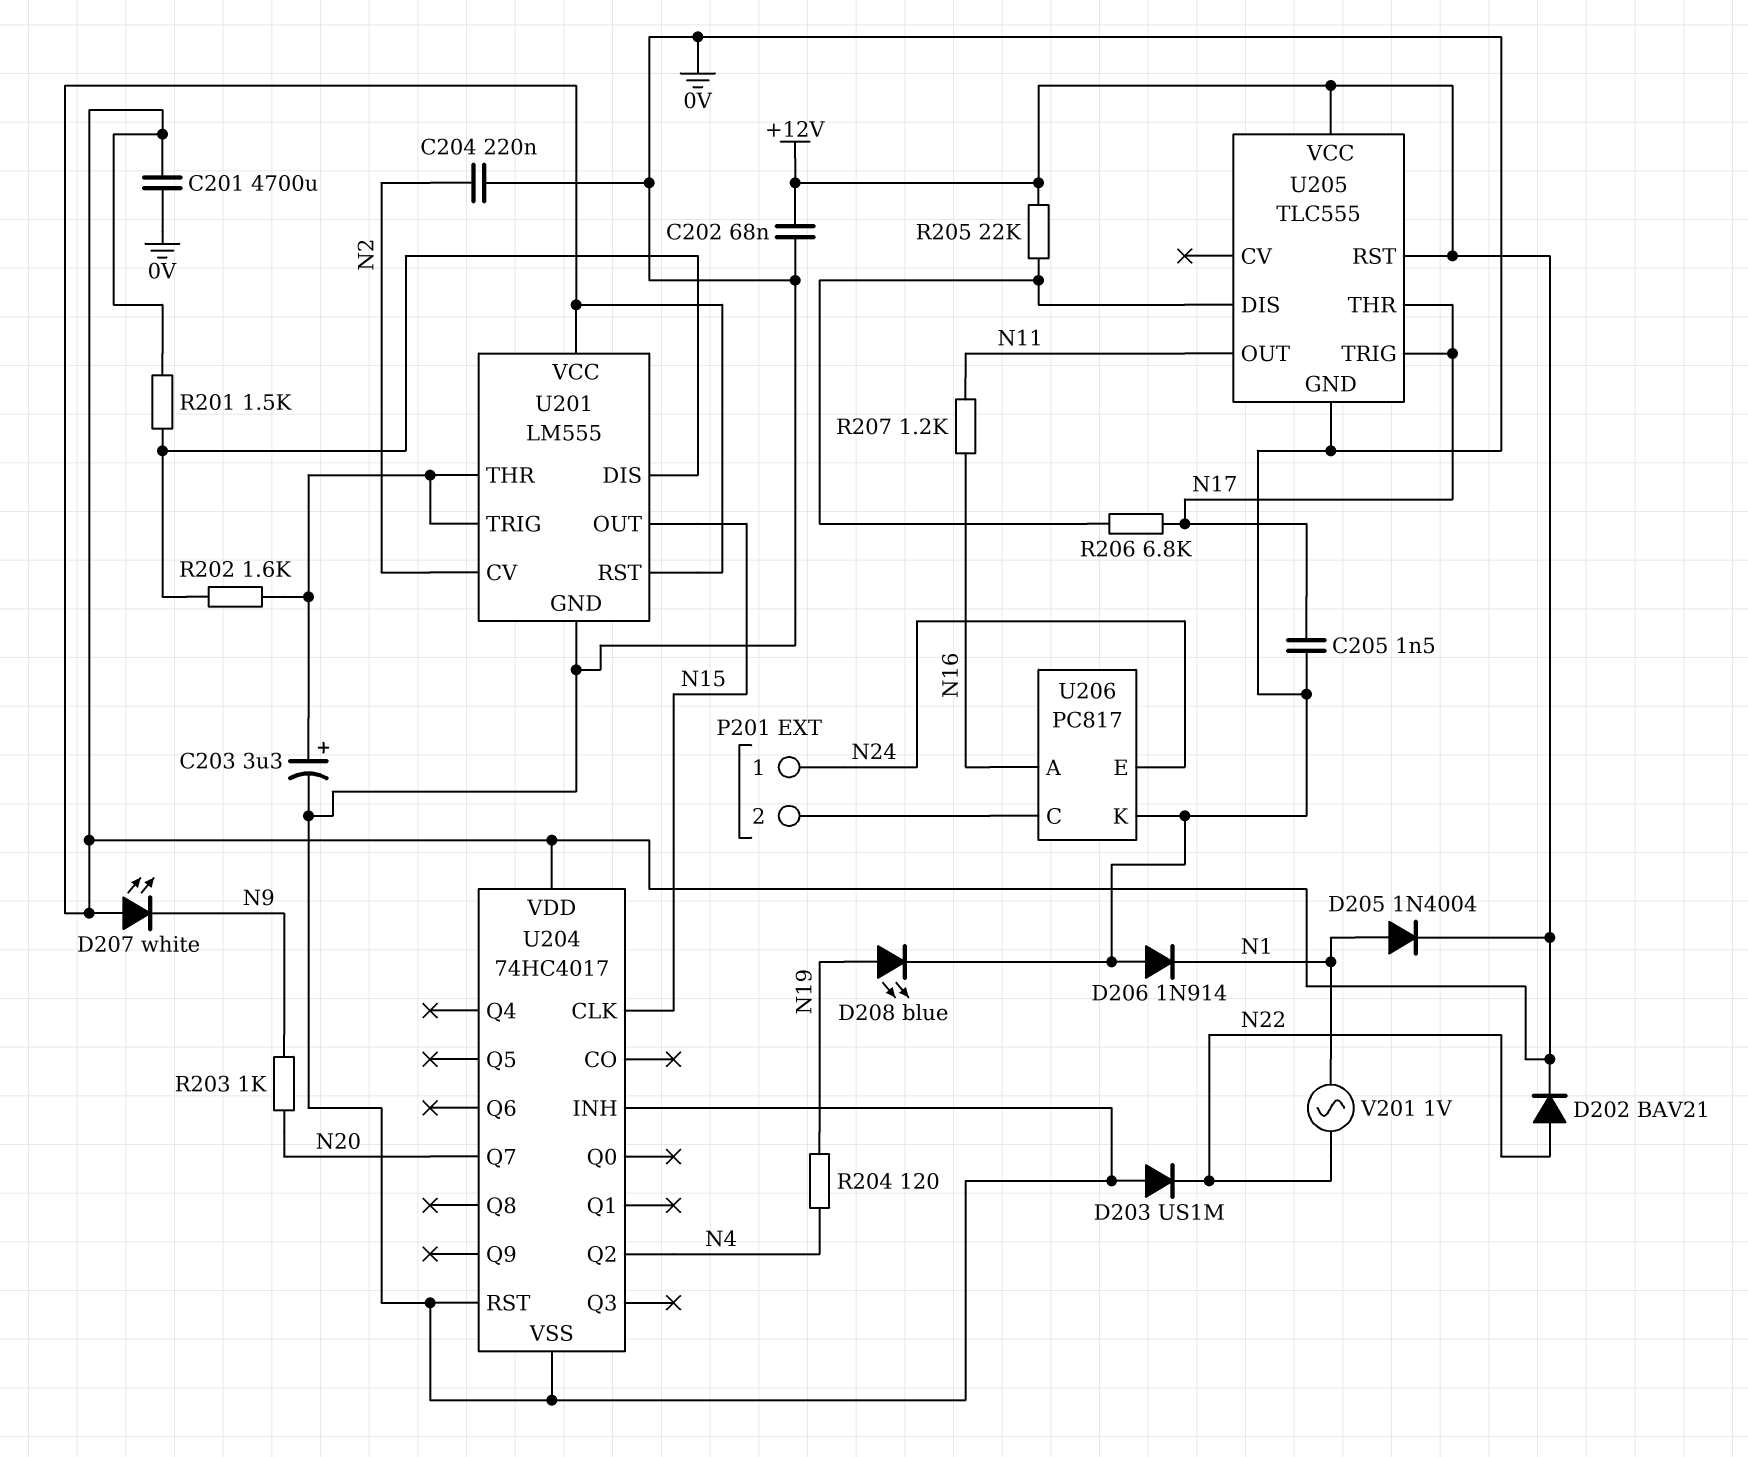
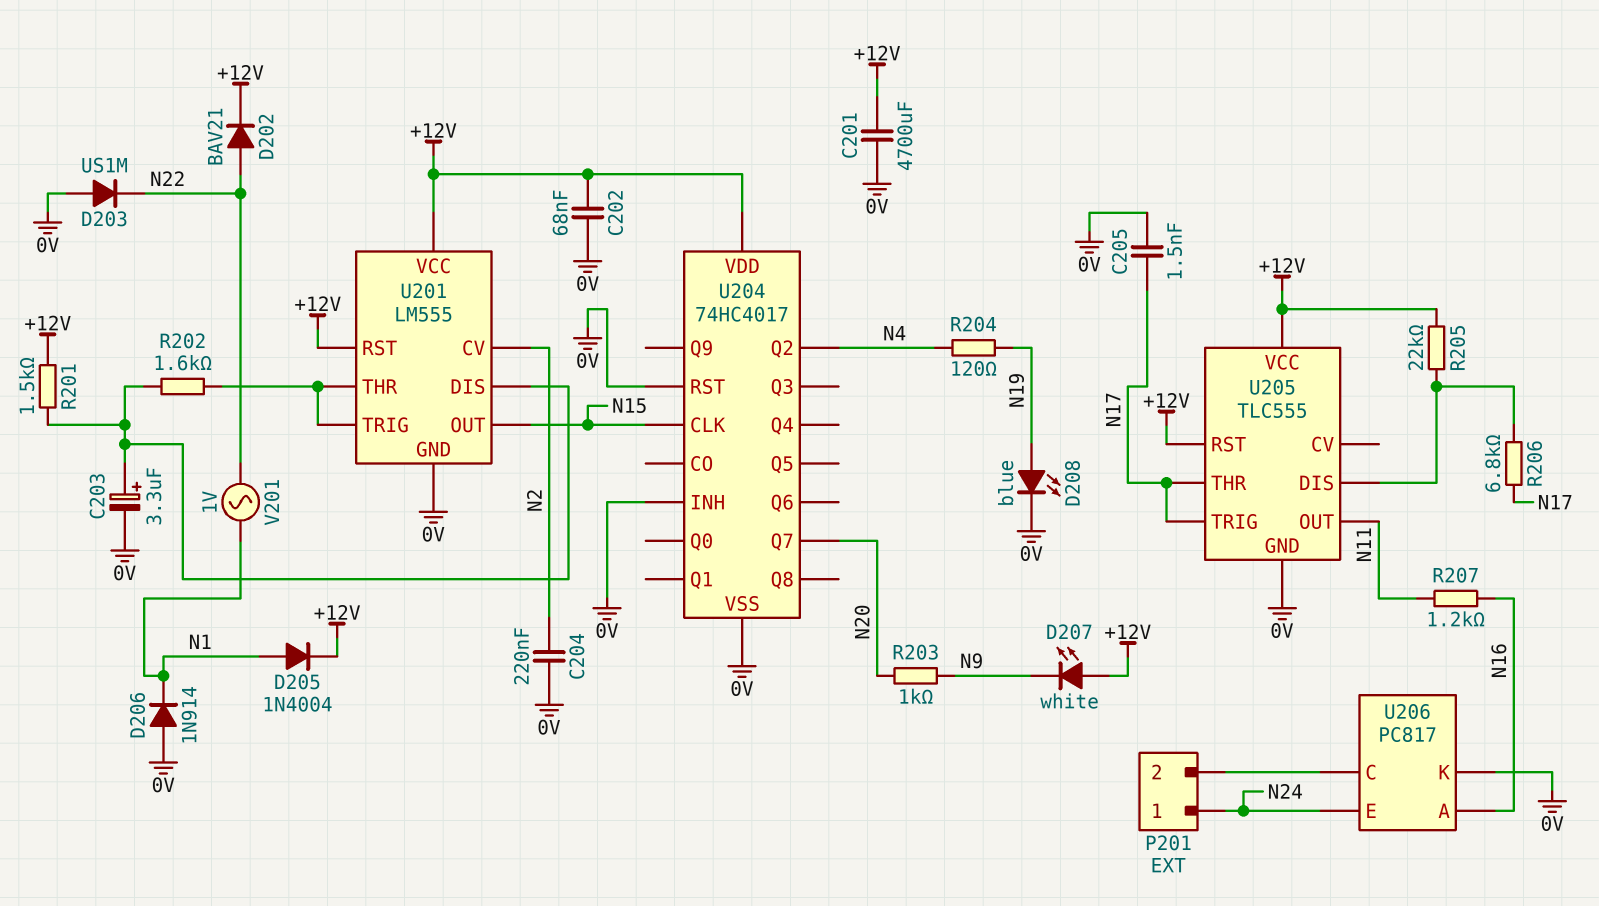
C203: 3.3uF (plus U201/THR, minus 0V) -> 3.3uF (plus U201/DIS, minus 0V)

